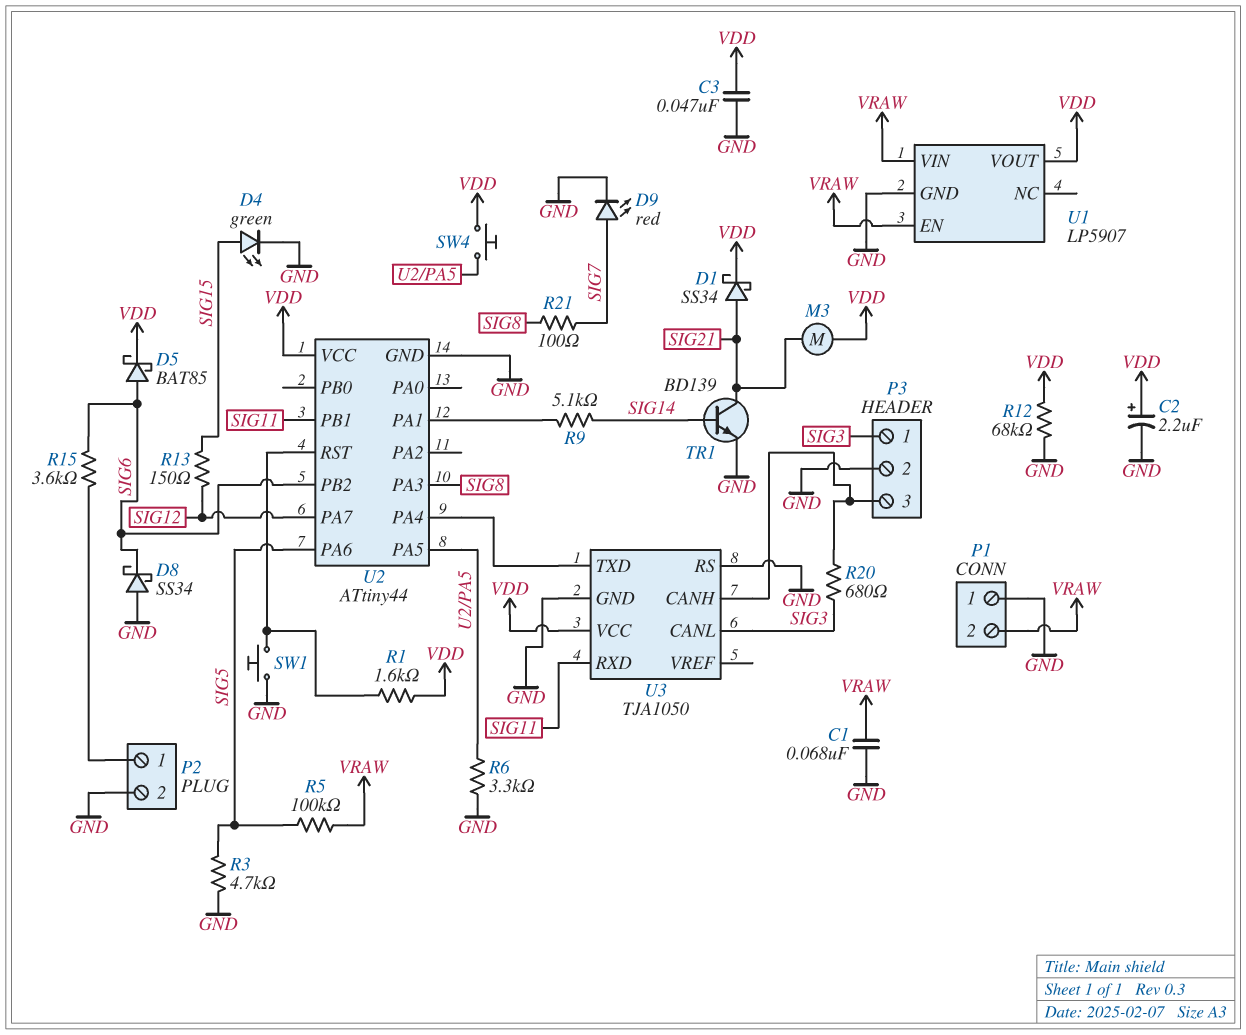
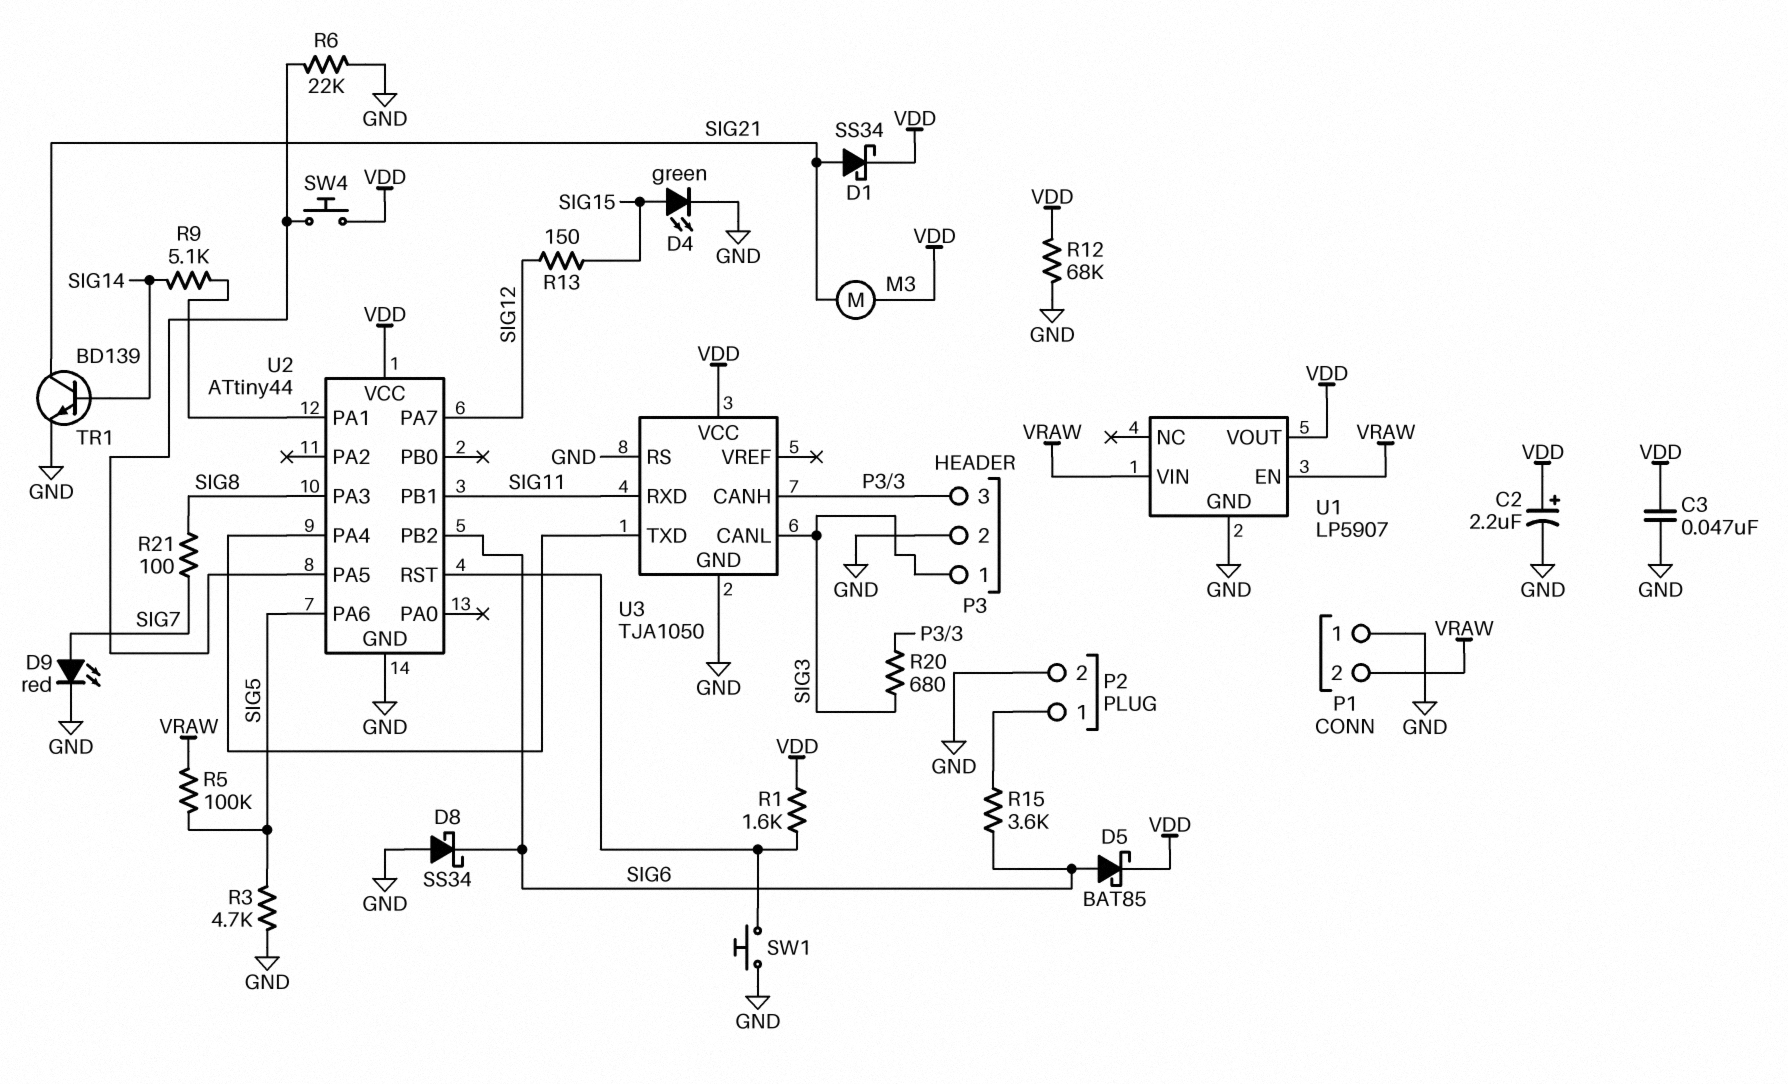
C1: 68nF (GND, VRAW) -> none
R6: 3.3k (GND, U2/PA5) -> 22k (GND, U2/PA5)

